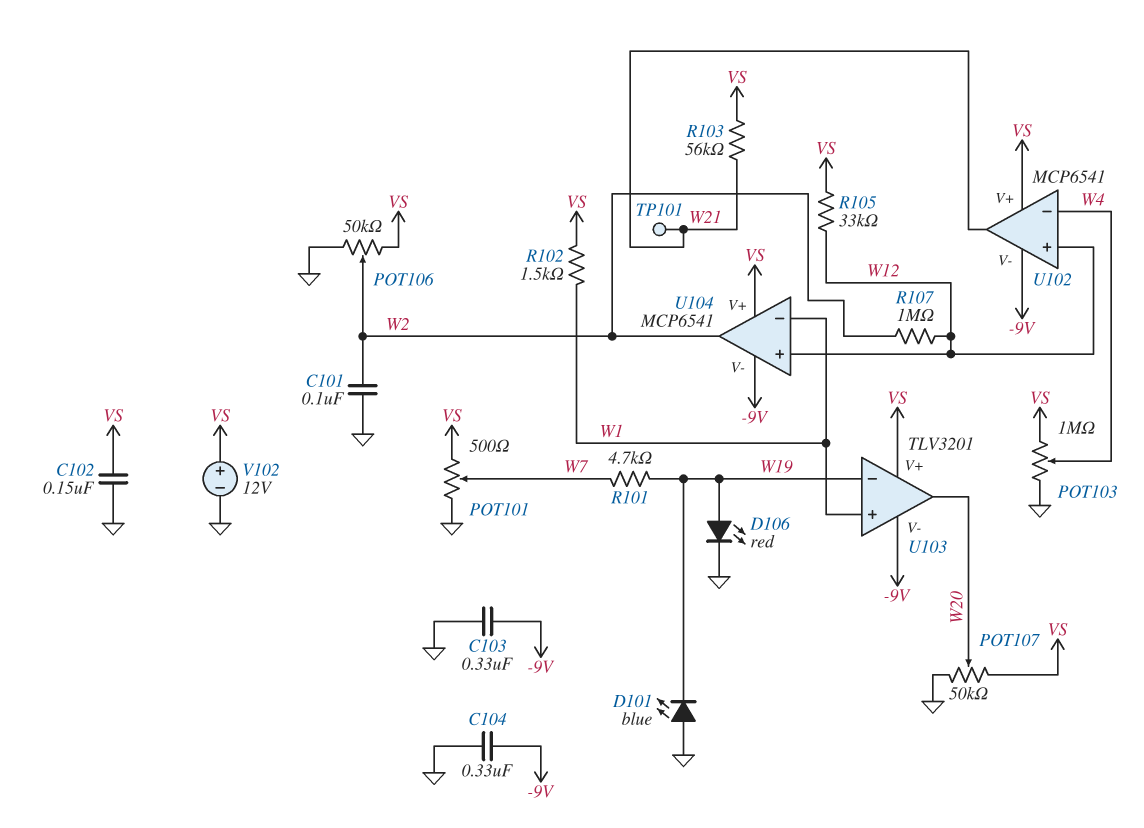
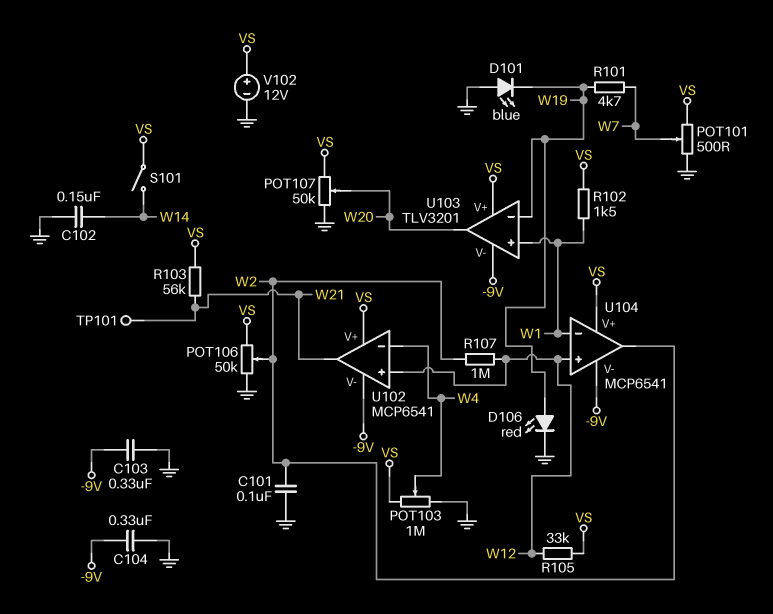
C102: 150nF (GND, VS) -> 150nF (GND, W14)
S101: none -> switch (VS, W14)

